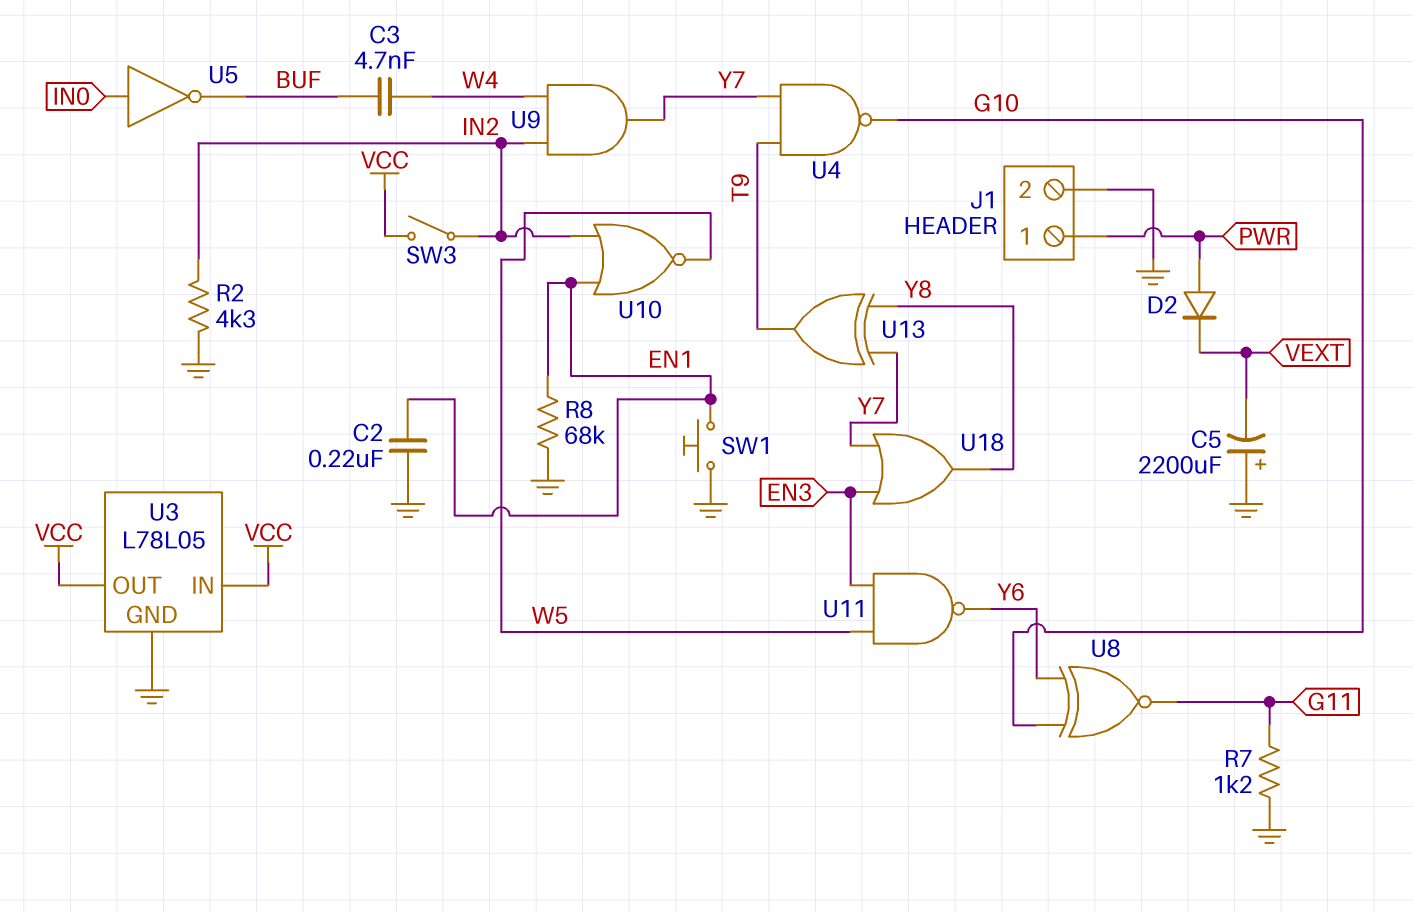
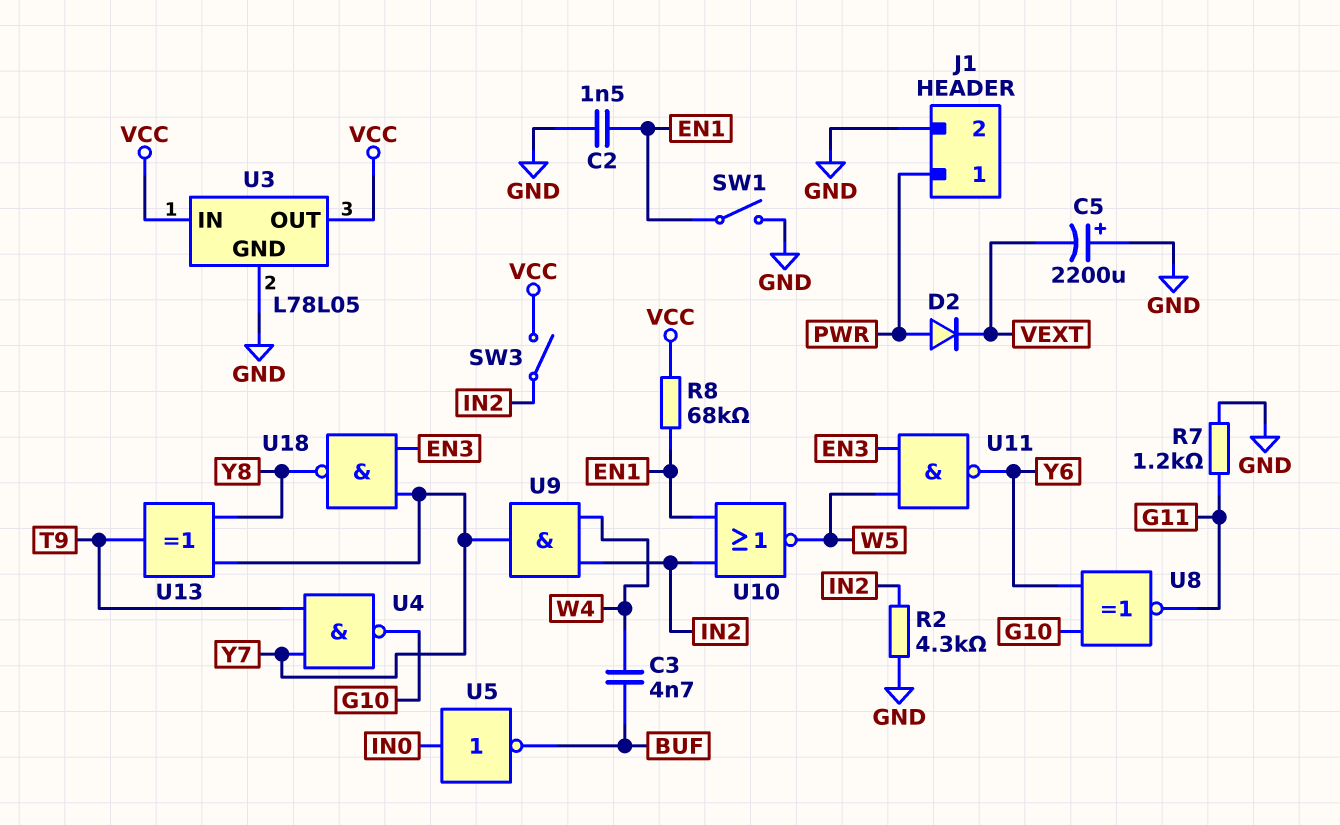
C2: 220nF (EN1, GND) -> 1.5nF (EN1, GND)
R8: 68k (EN1, GND) -> 68k (EN1, VCC)
SW1: button (EN1, GND) -> switch (EN1, GND)
U18: OR (in EN3, in Y7, out Y8) -> NAND (in EN3, in Y7, out Y8)

